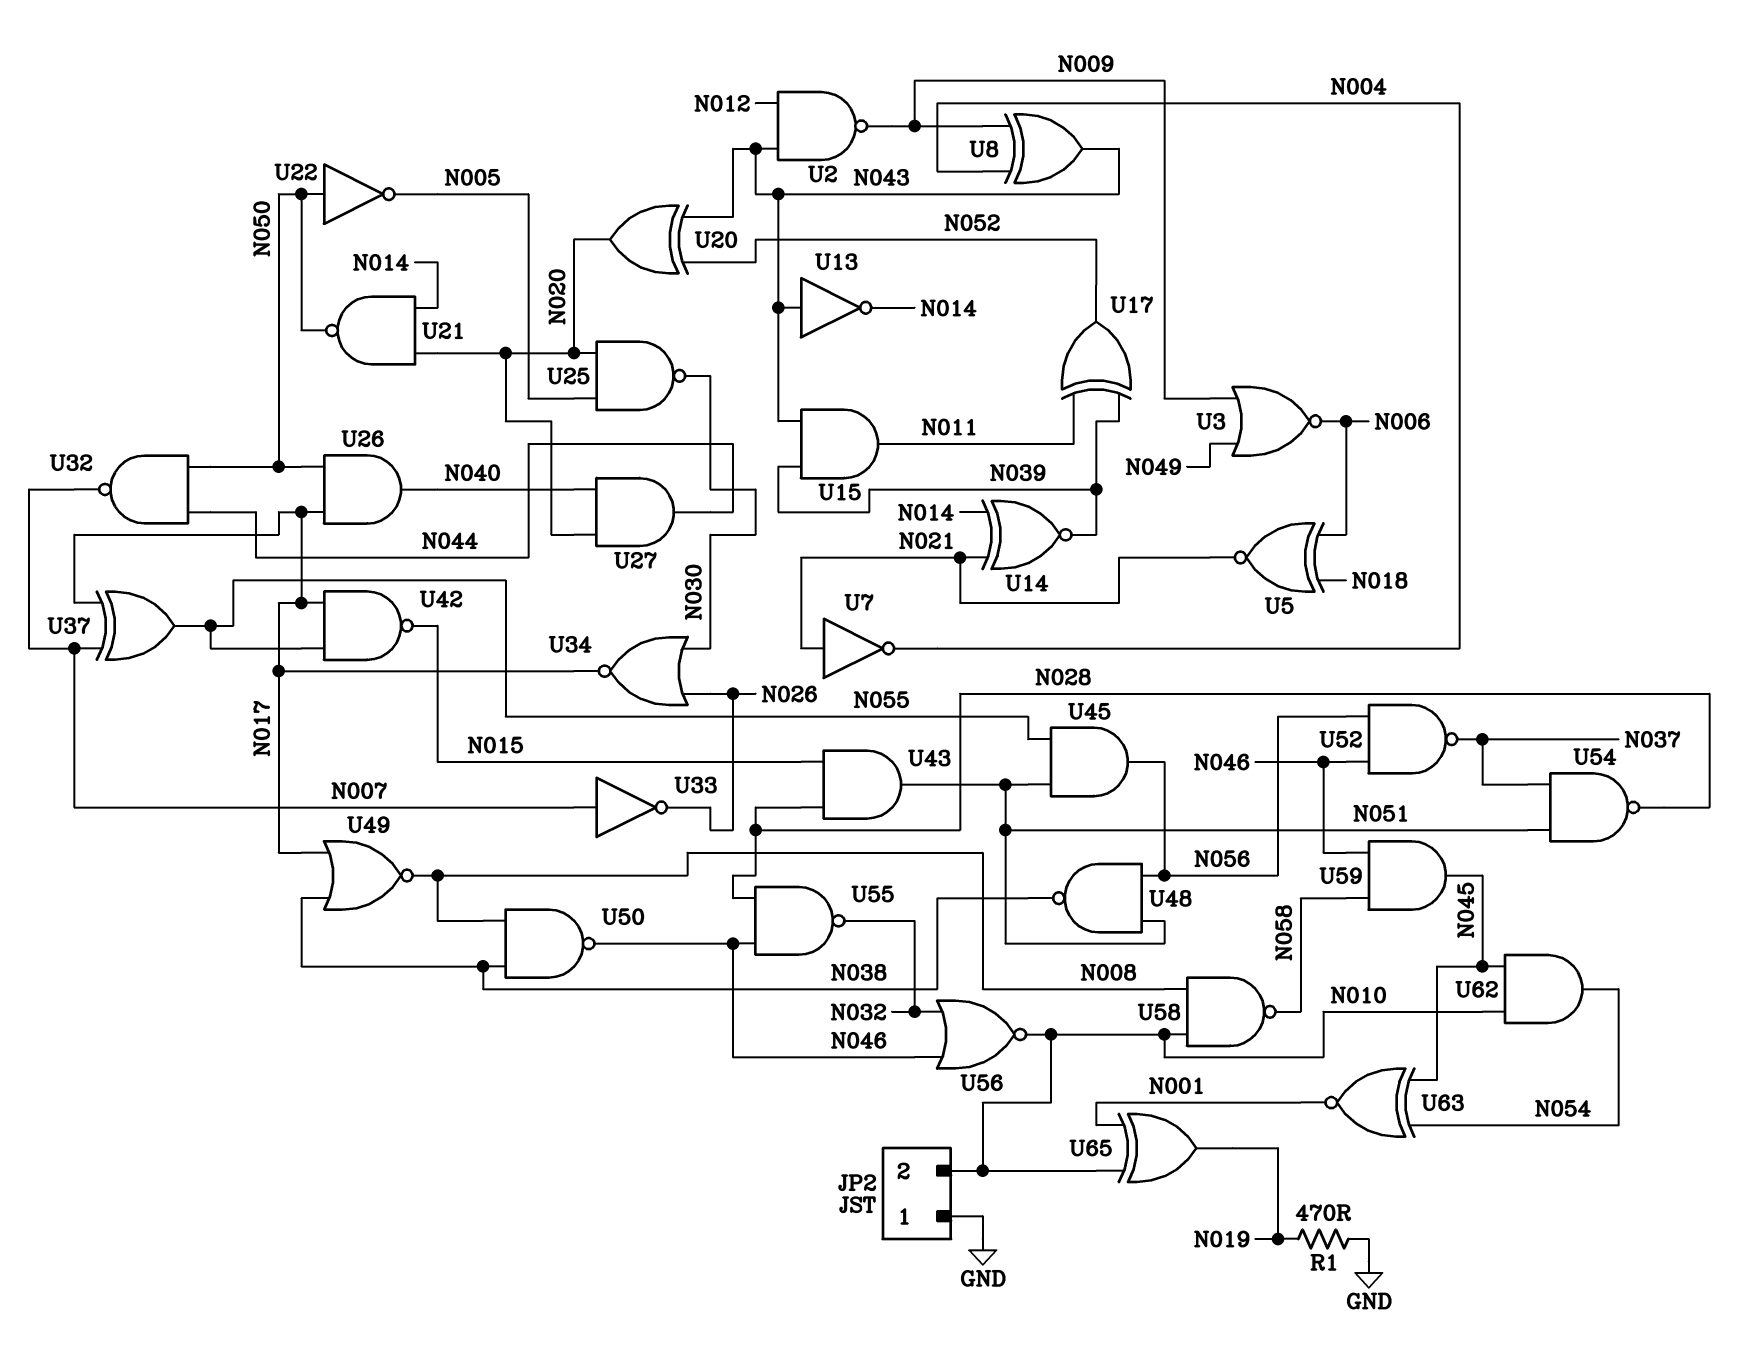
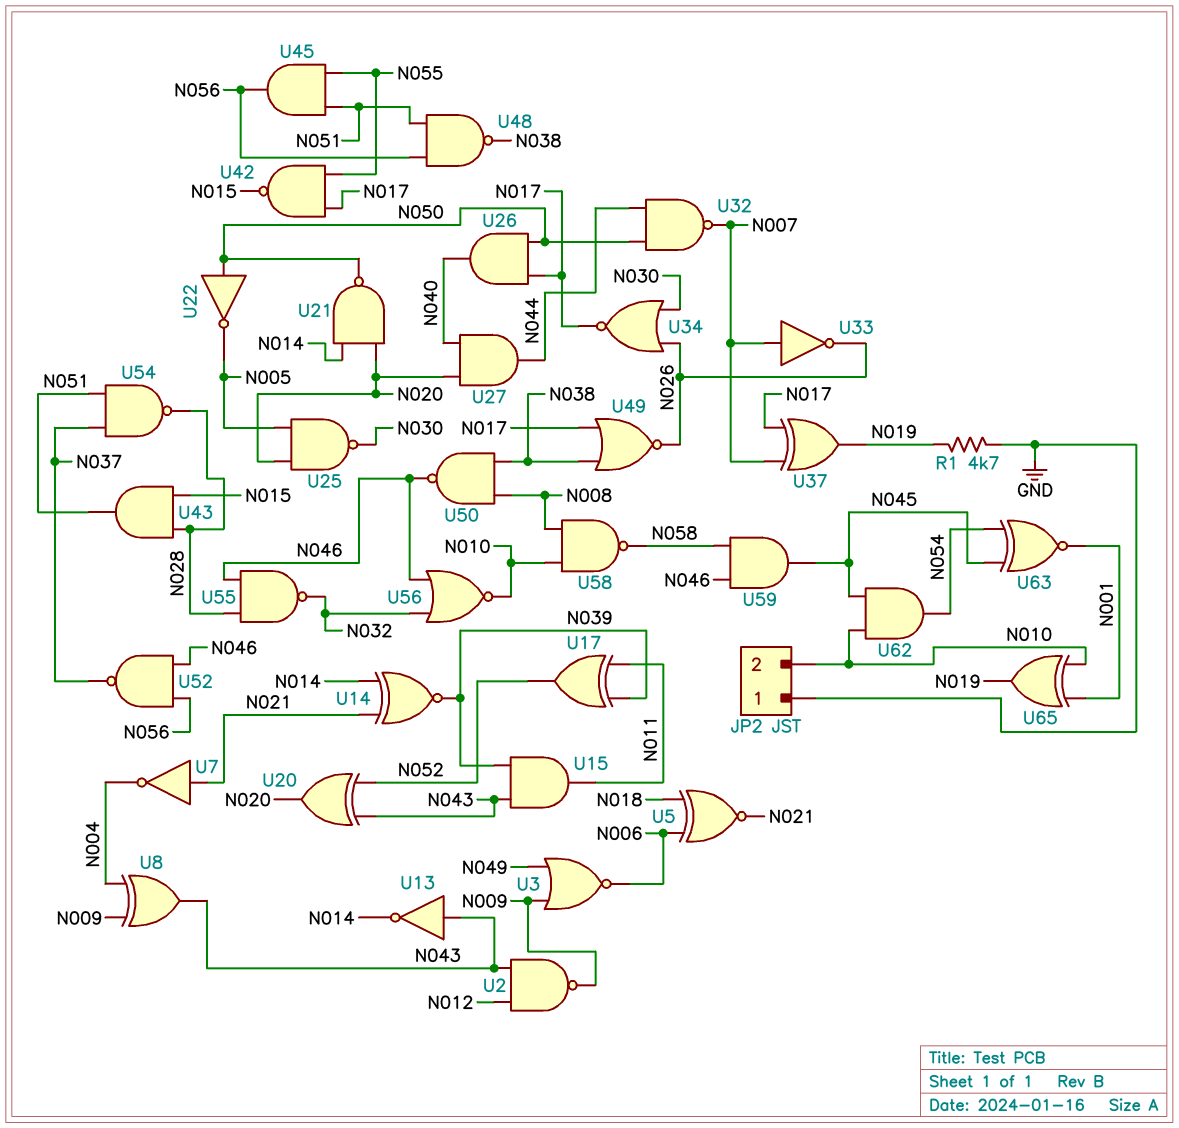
R1: 470 (GND, N019) -> 4.7k (GND, N019)
U37: XOR (in N007, in N017, out N055) -> XOR (in N007, in N017, out N019)
U49: NOR (in N017, in N038, out N008) -> NOR (in N017, in N038, out N026)

